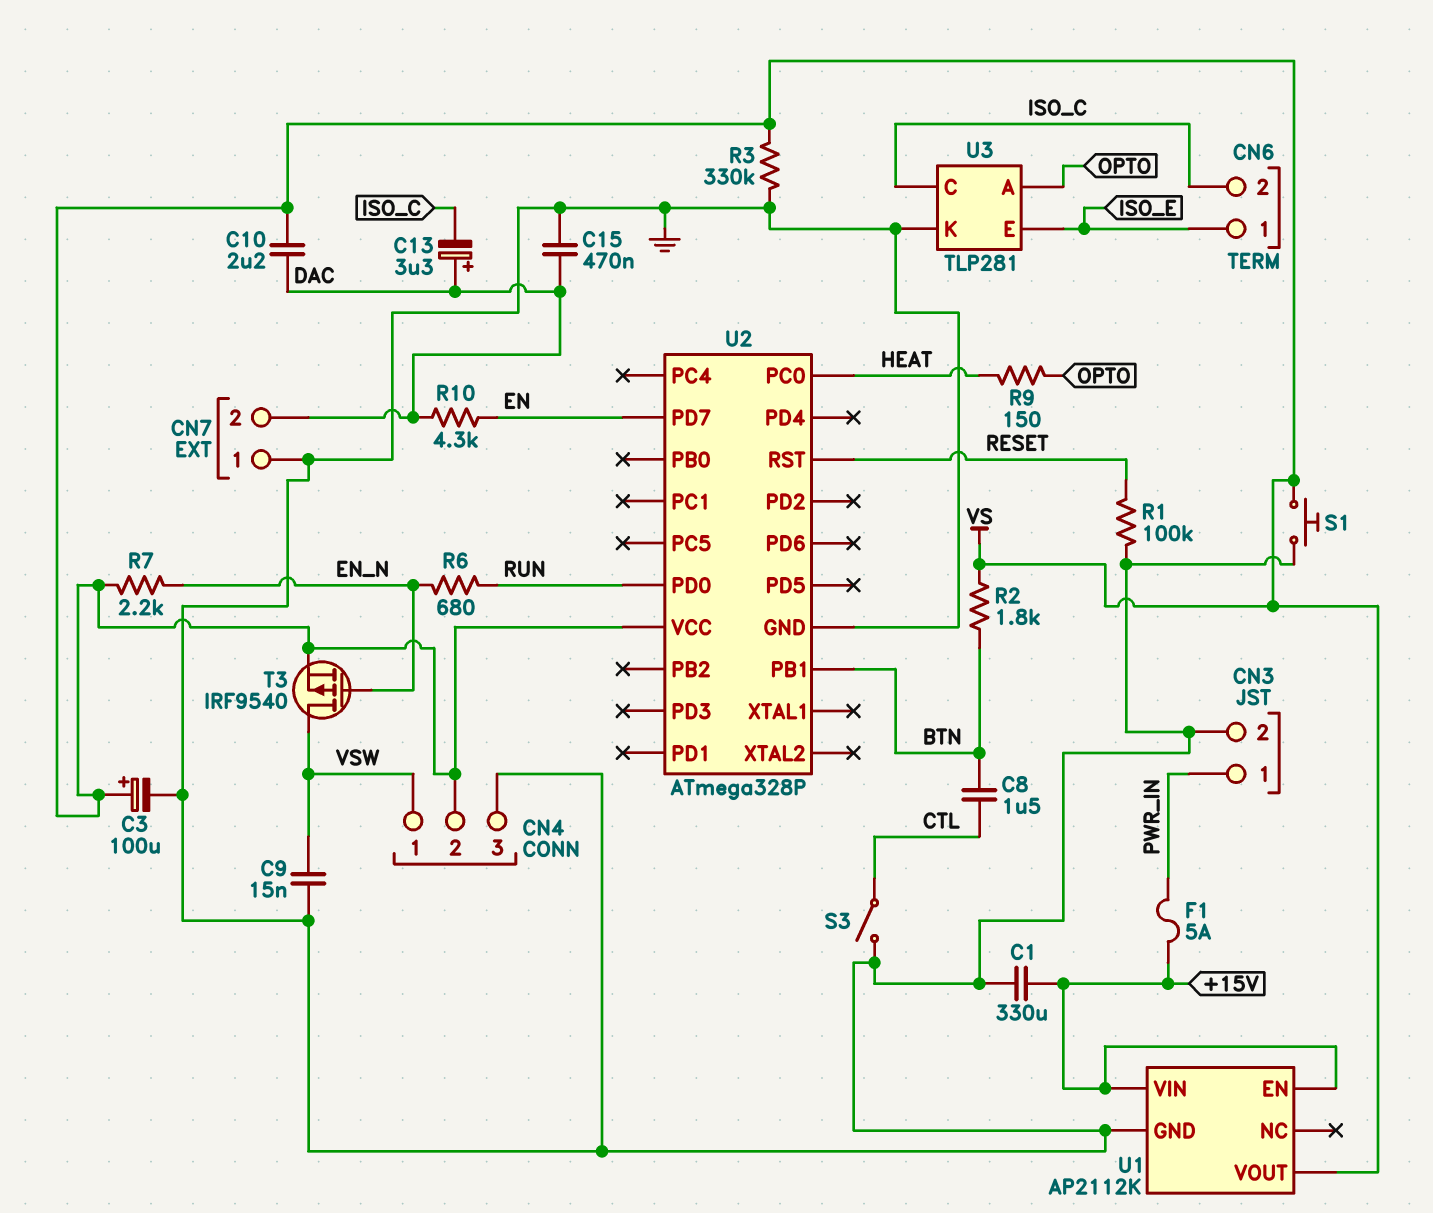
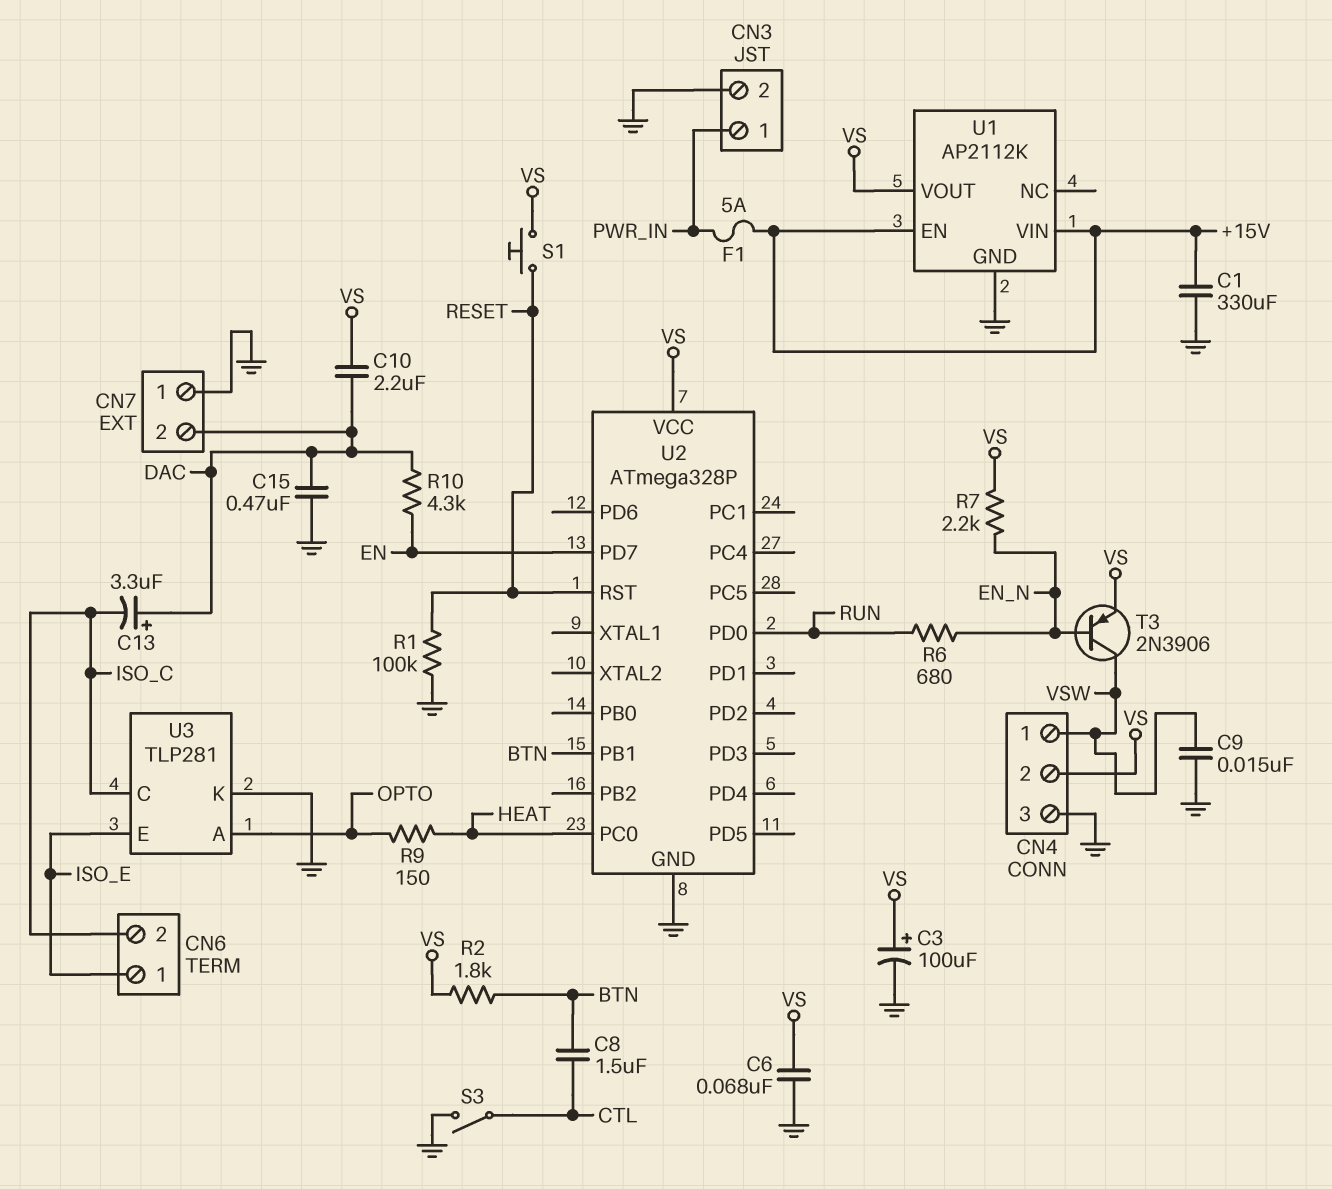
C6: none -> 68nF (GND, VS)
R3: 330k (GND, VS) -> none
S1: button (GND, VS) -> button (RESET, VS)
T3: PMOS IRF9540 (G EN_N, D VSW, S VS) -> PNP 2N3906 (B EN_N, C VSW, E VS)

